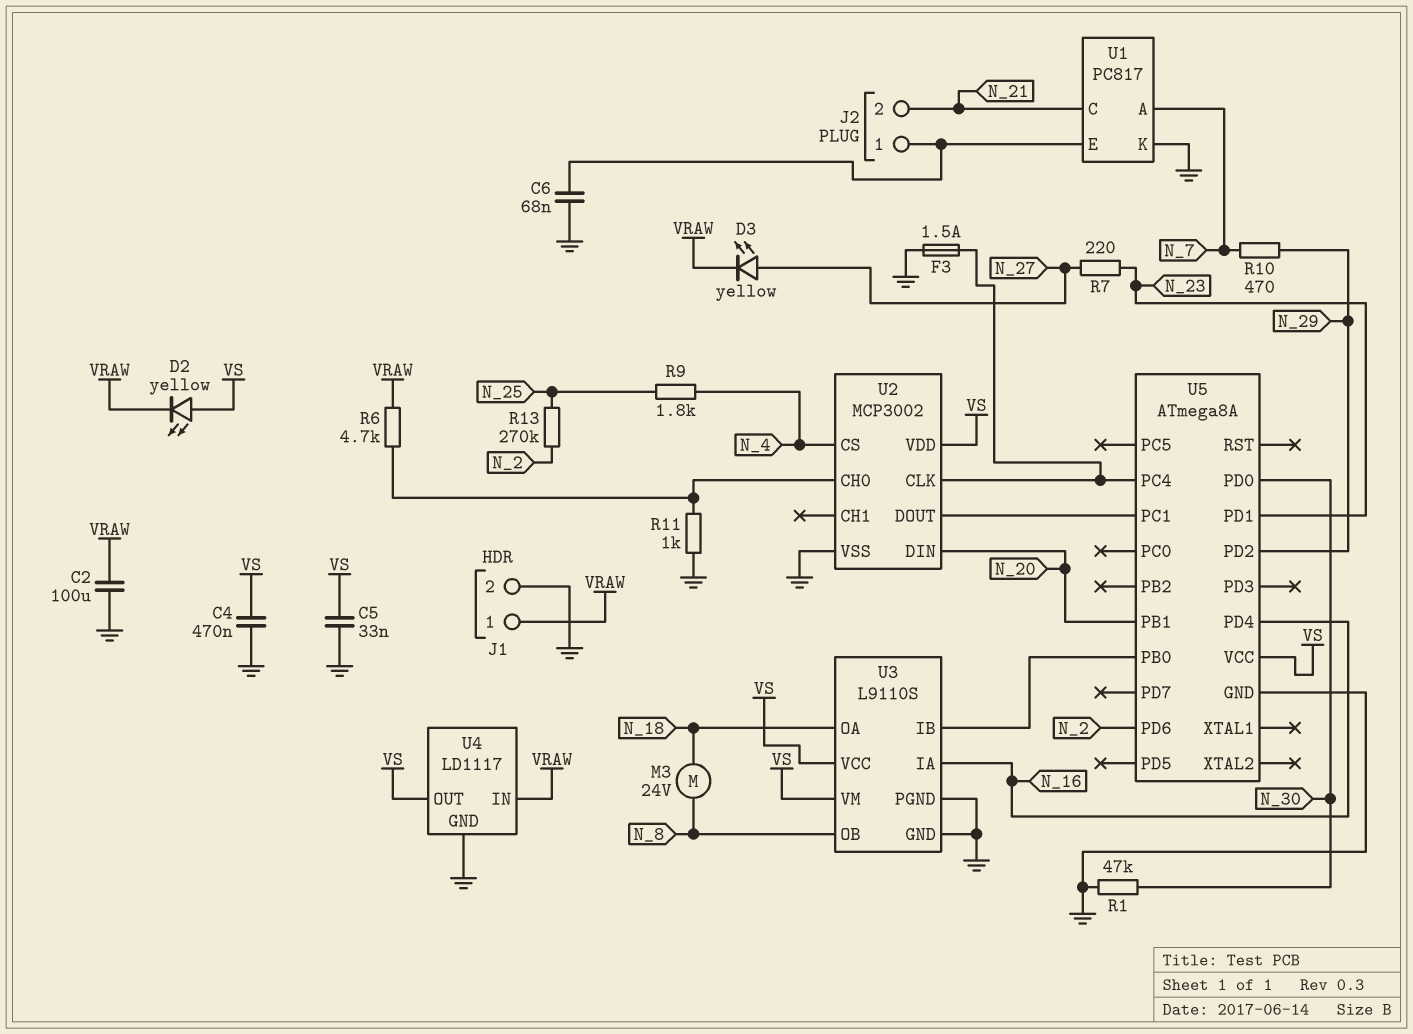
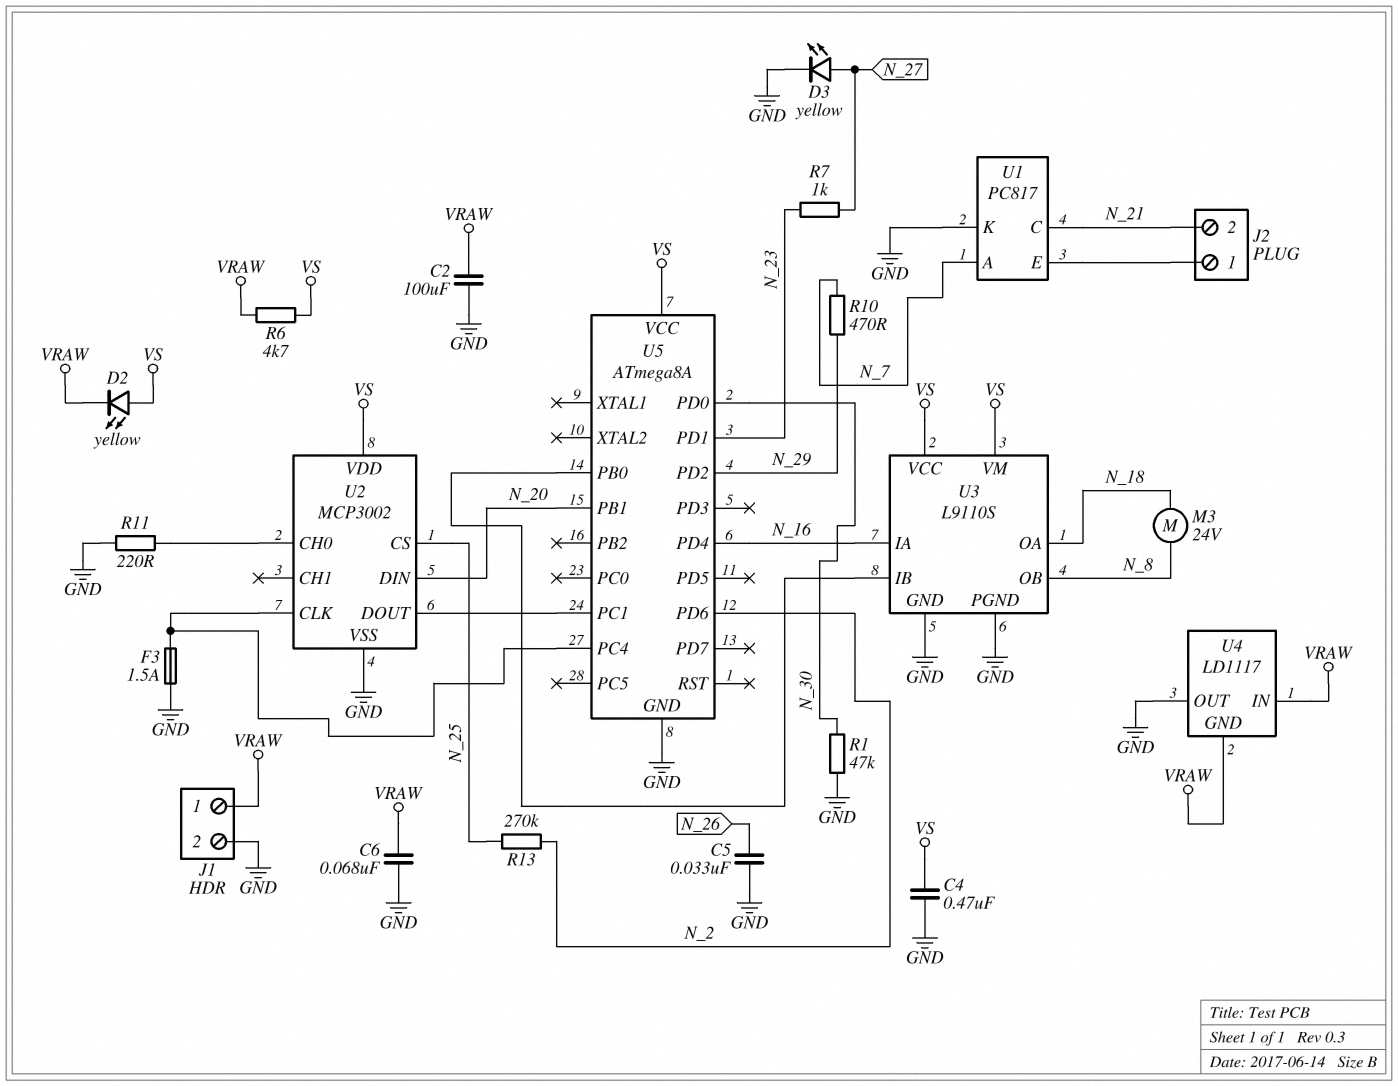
C5: 33nF (GND, VS) -> 33nF (GND, N_26)
C6: 68nF (GND, J2/1) -> 68nF (GND, VRAW)
D3: LED yellow (A N_27, K VRAW) -> LED yellow (A N_27, K GND)
R6: 4.7k (U2/CH0, VRAW) -> 4.7k (VRAW, VS)
R7: 220 (N_23, N_27) -> 1k (N_23, N_27)
R9: 1.8k (N_4, N_25) -> none
R11: 1k (GND, U2/CH0) -> 220 (GND, U2/CH0)
U2 pin CS: N_4 -> N_25
U4 pin GND: GND -> VRAW
U4 pin OUT: VS -> GND

